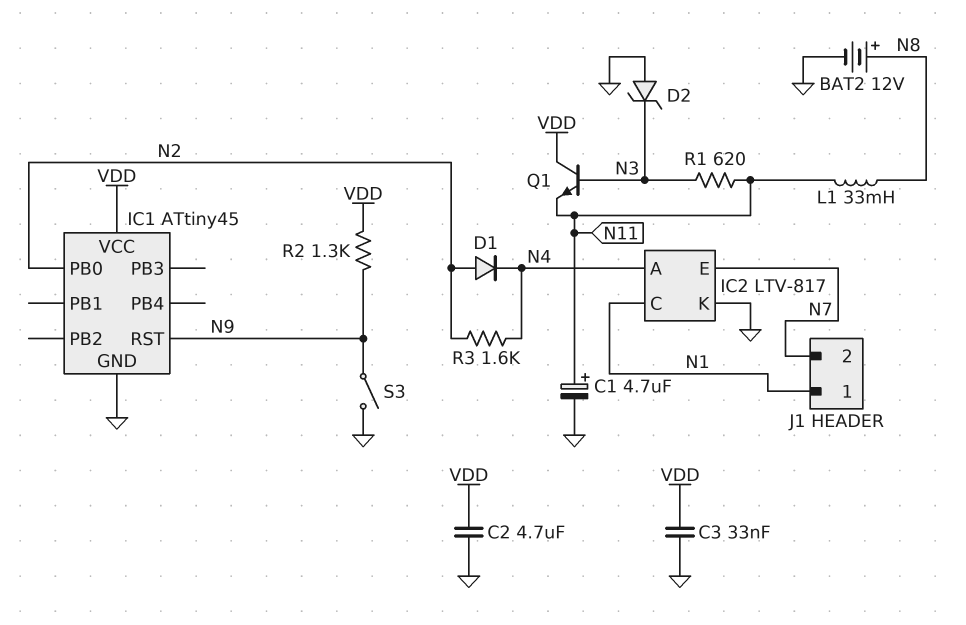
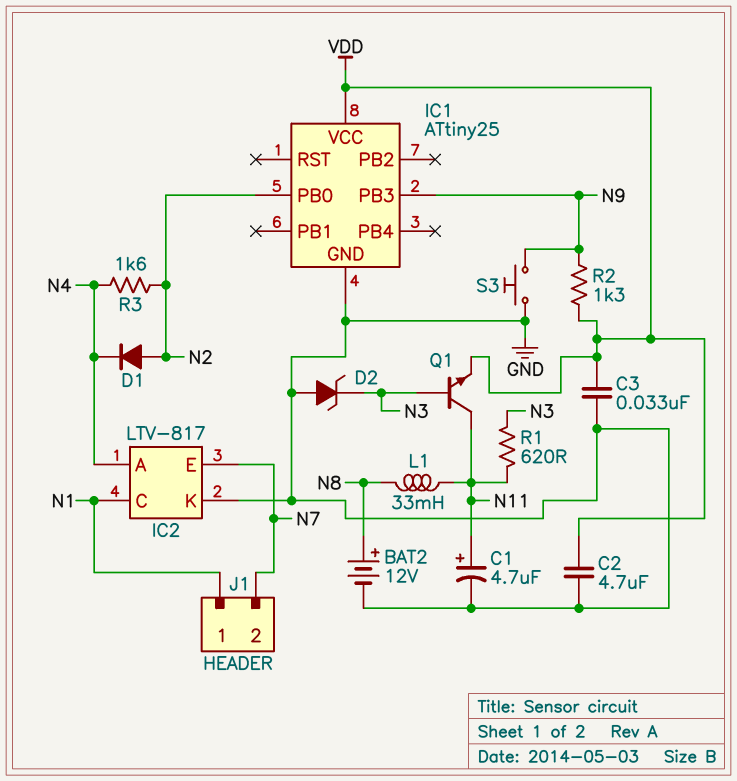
IC1: ATtiny45 -> ATtiny25
IC1 pin PB3: none -> N9
IC1 pin RST: N9 -> none
Q1: NPN (B N3, C VDD, E N11) -> NPN (B N3, C N11, E VDD)
S3: switch (GND, N9) -> button (GND, N9)

